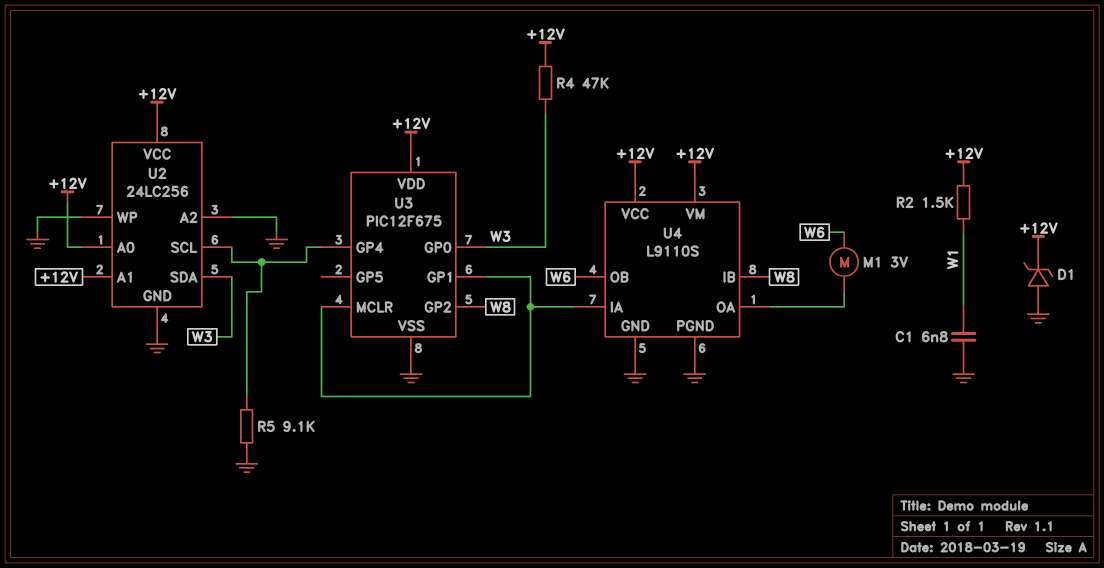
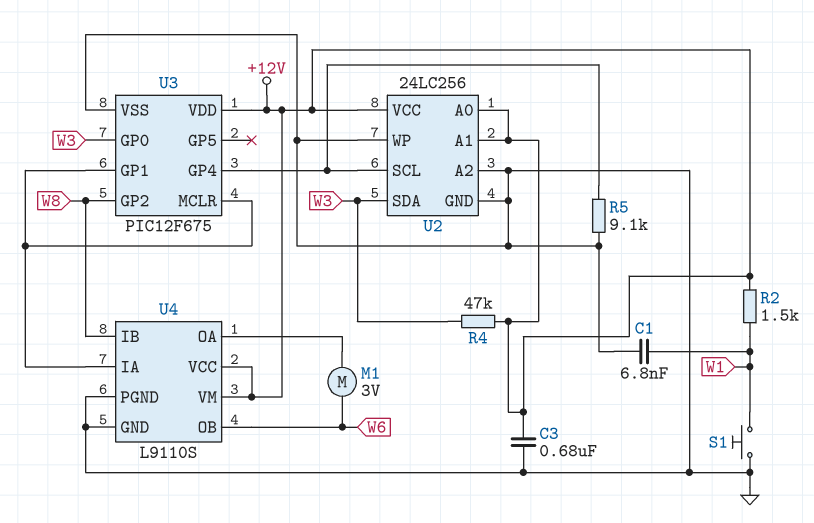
C3: none -> 680nF (+12V, GND)
D1: zener (A GND, K +12V) -> none
S1: none -> button (GND, W1)

